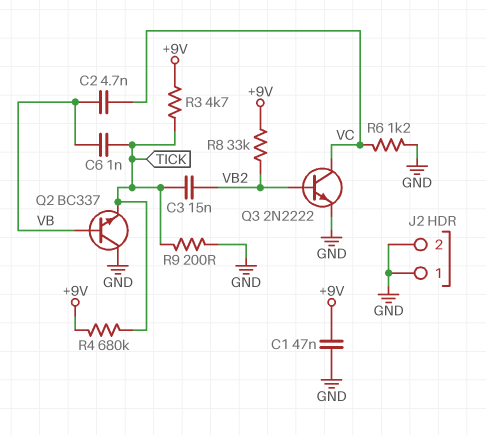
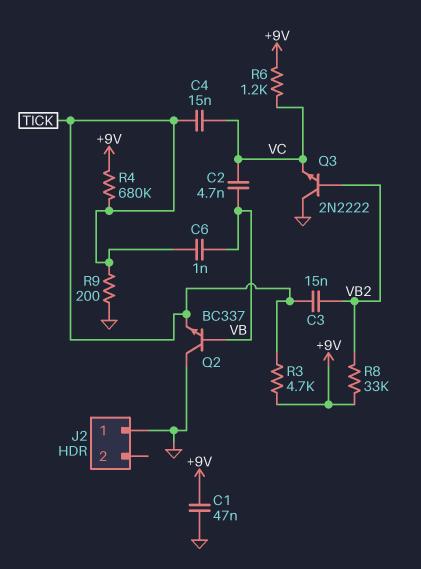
C4: none -> 15nF (TICK, VC)
J2 pin 2: GND -> none
Q3: NPN 2N2222 (B VB2, C VC, E GND) -> NPN 2N2222 (B VB2, C GND, E VC)
R6: 1.2k (GND, VC) -> 1.2k (+9V, VC)

